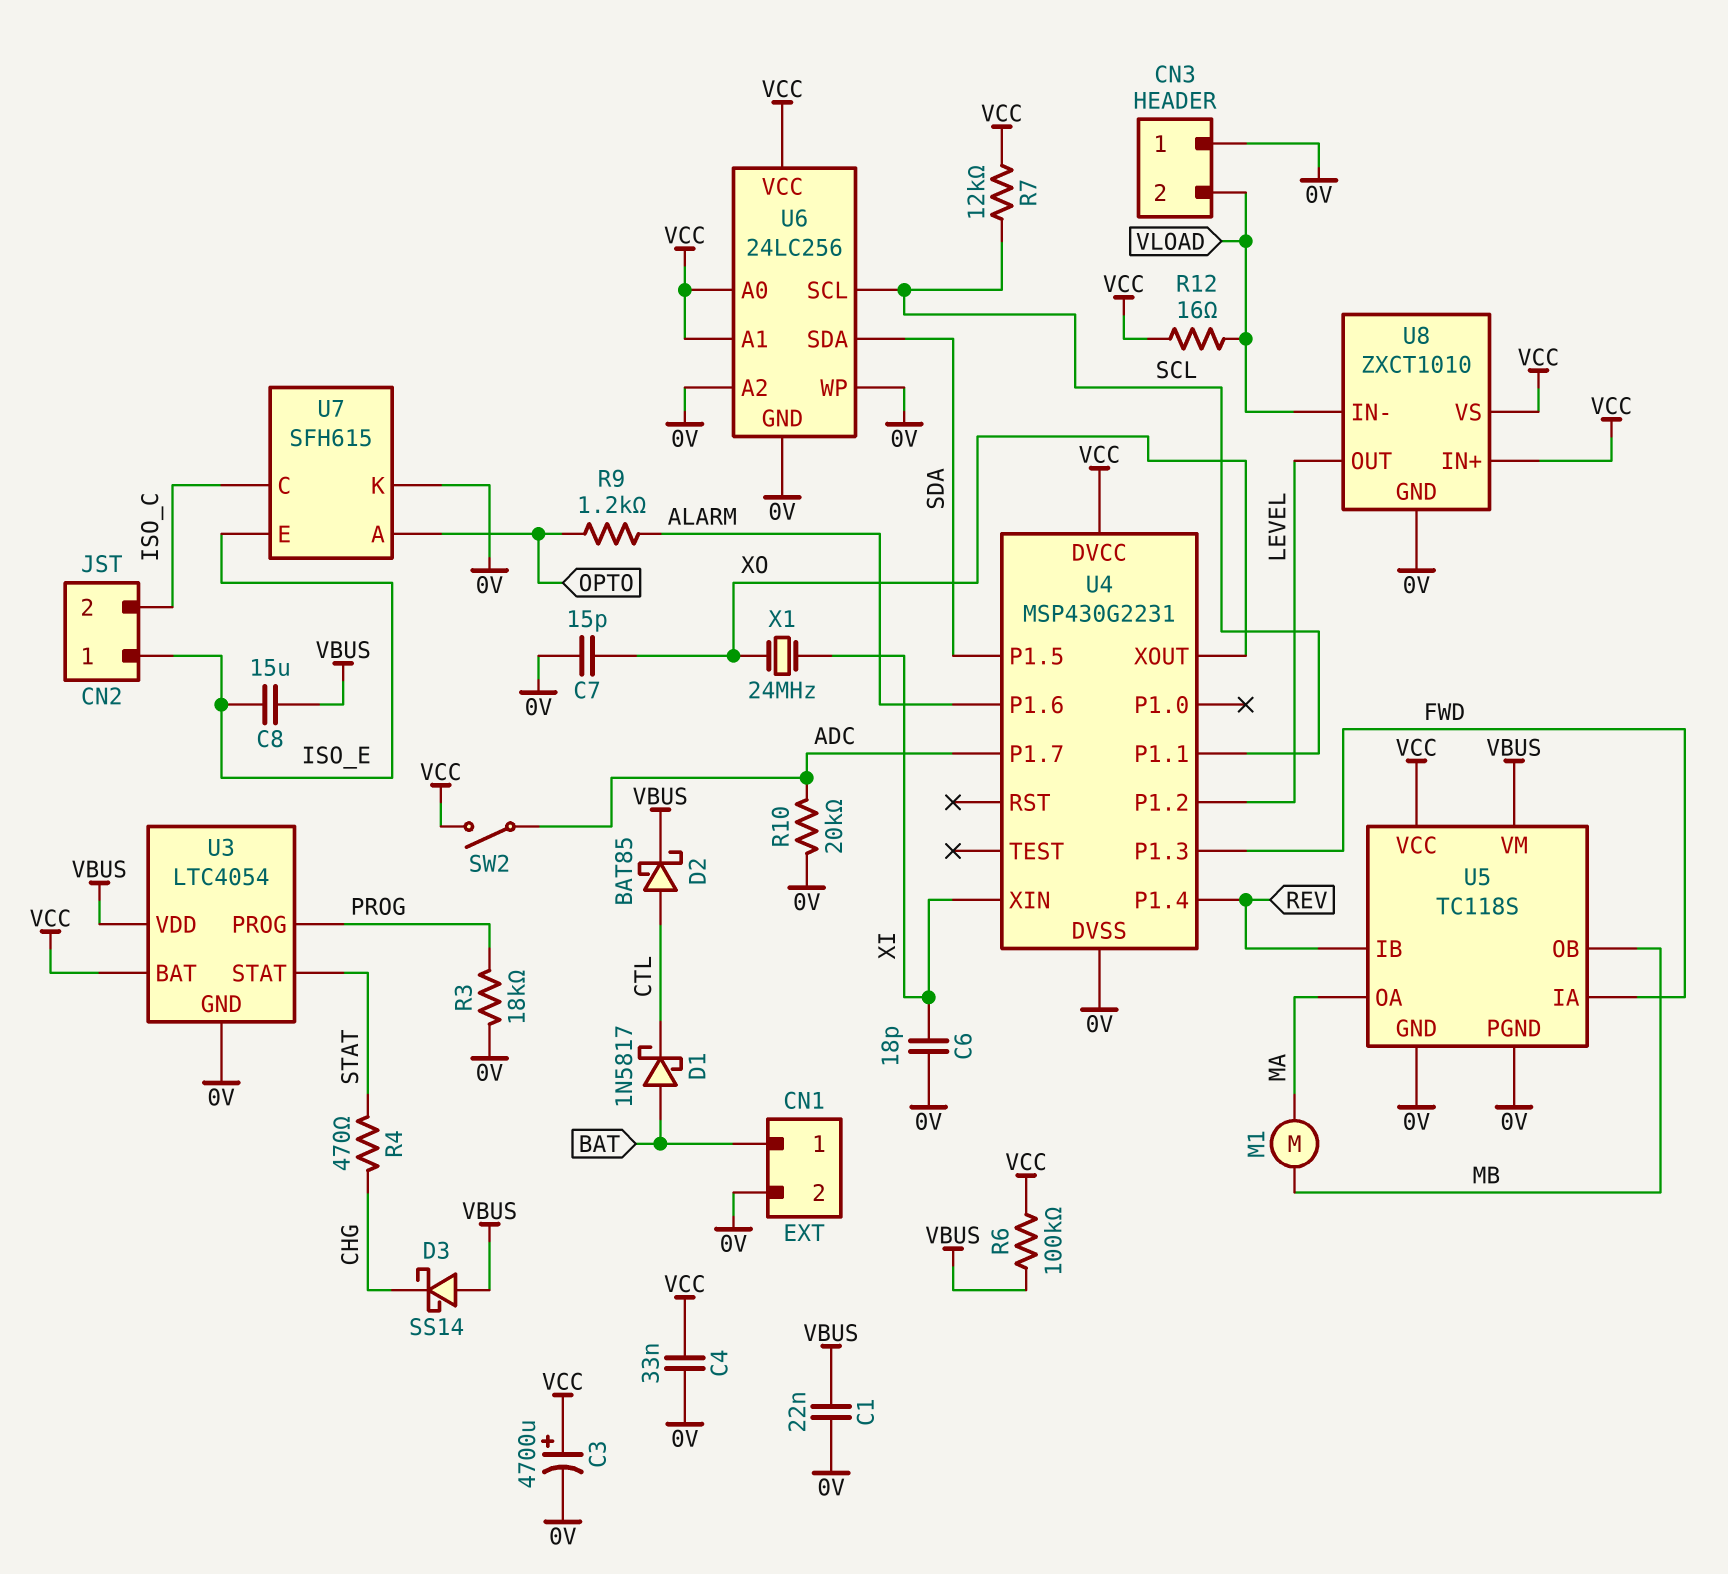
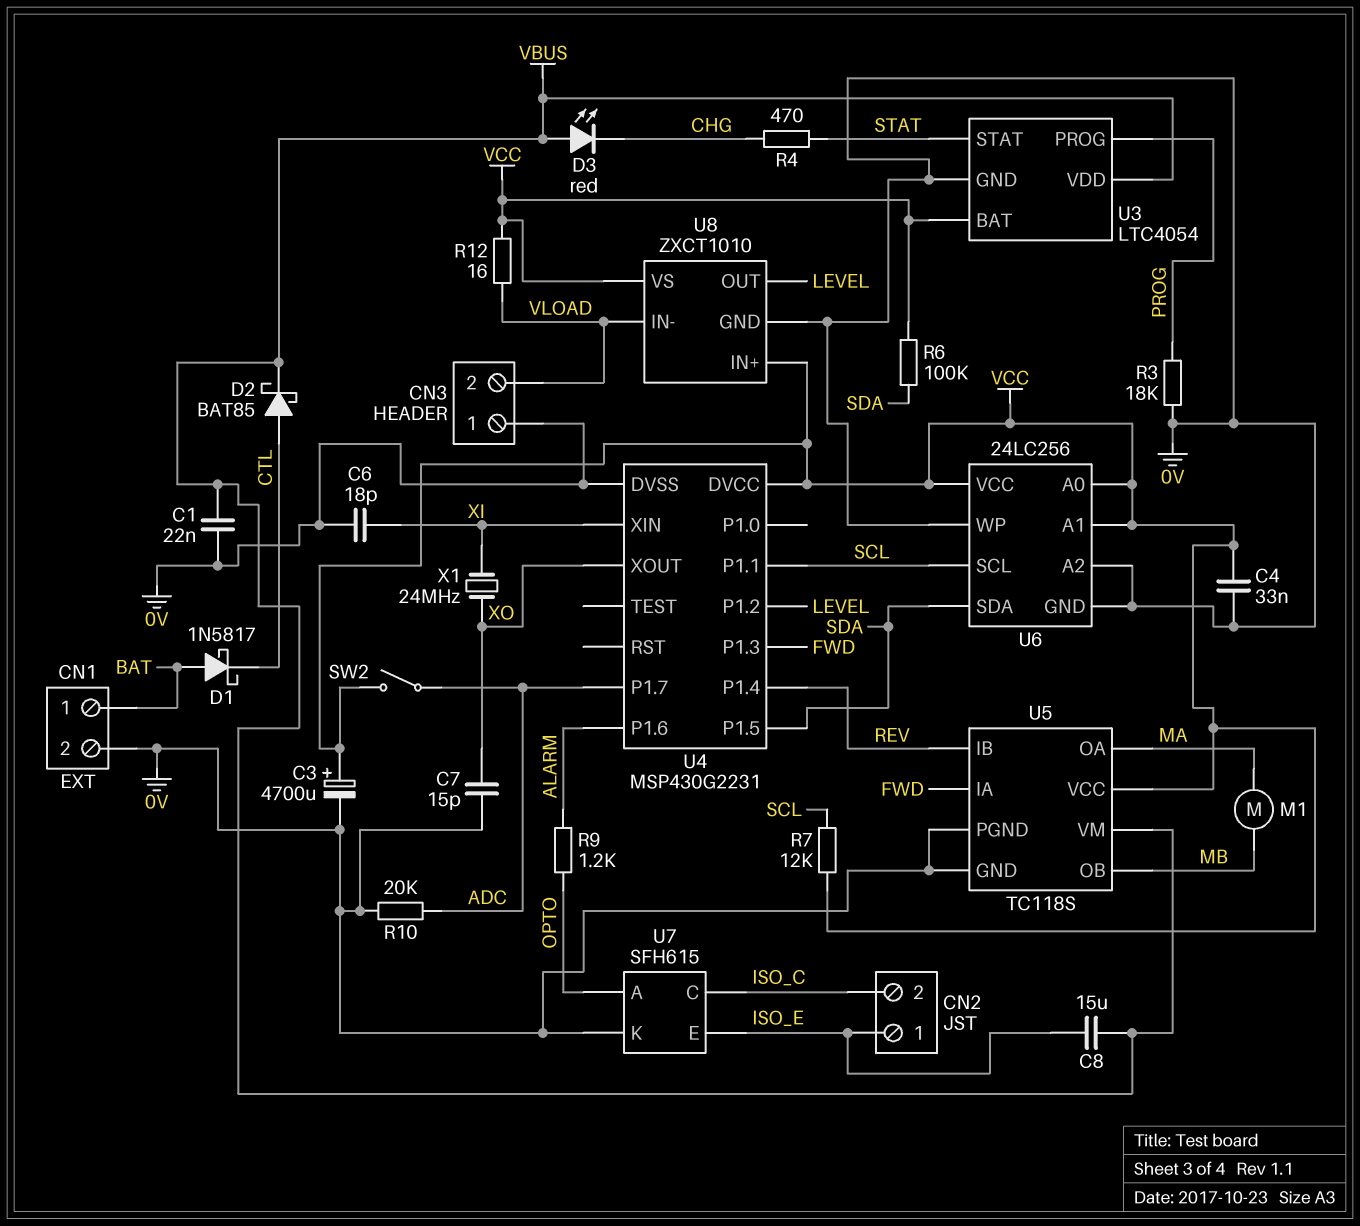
D3: schottky SS14 (A VBUS, K CHG) -> LED red (A VBUS, K CHG)
R6: 100k (VBUS, VCC) -> 100k (SDA, VCC)

